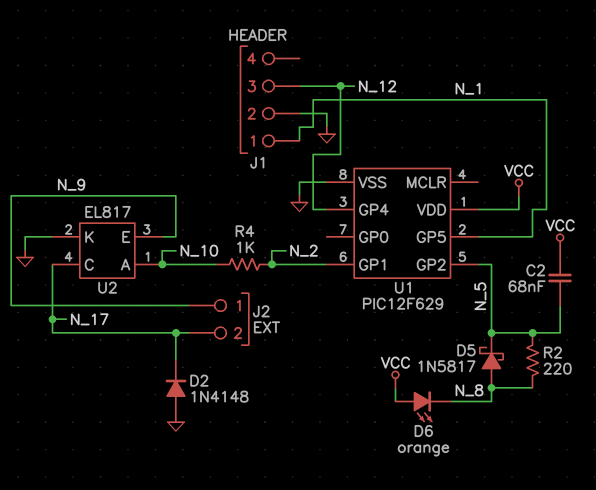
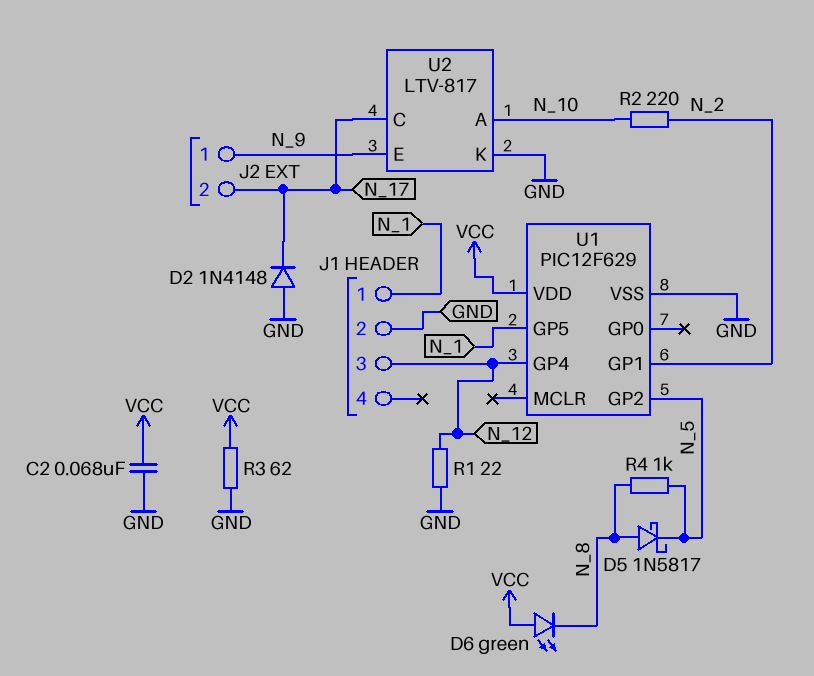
C2: 68nF (N_5, VCC) -> 68nF (GND, VCC)
D6: LED orange (A VCC, K N_8) -> LED green (A VCC, K N_8)
R1: none -> 22 (GND, N_12)
R2: 220 (N_5, N_8) -> 220 (N_2, N_10)
R3: none -> 62 (GND, VCC)
R4: 1k (N_2, N_10) -> 1k (N_5, N_8)
U2: EL817 -> LTV-817

